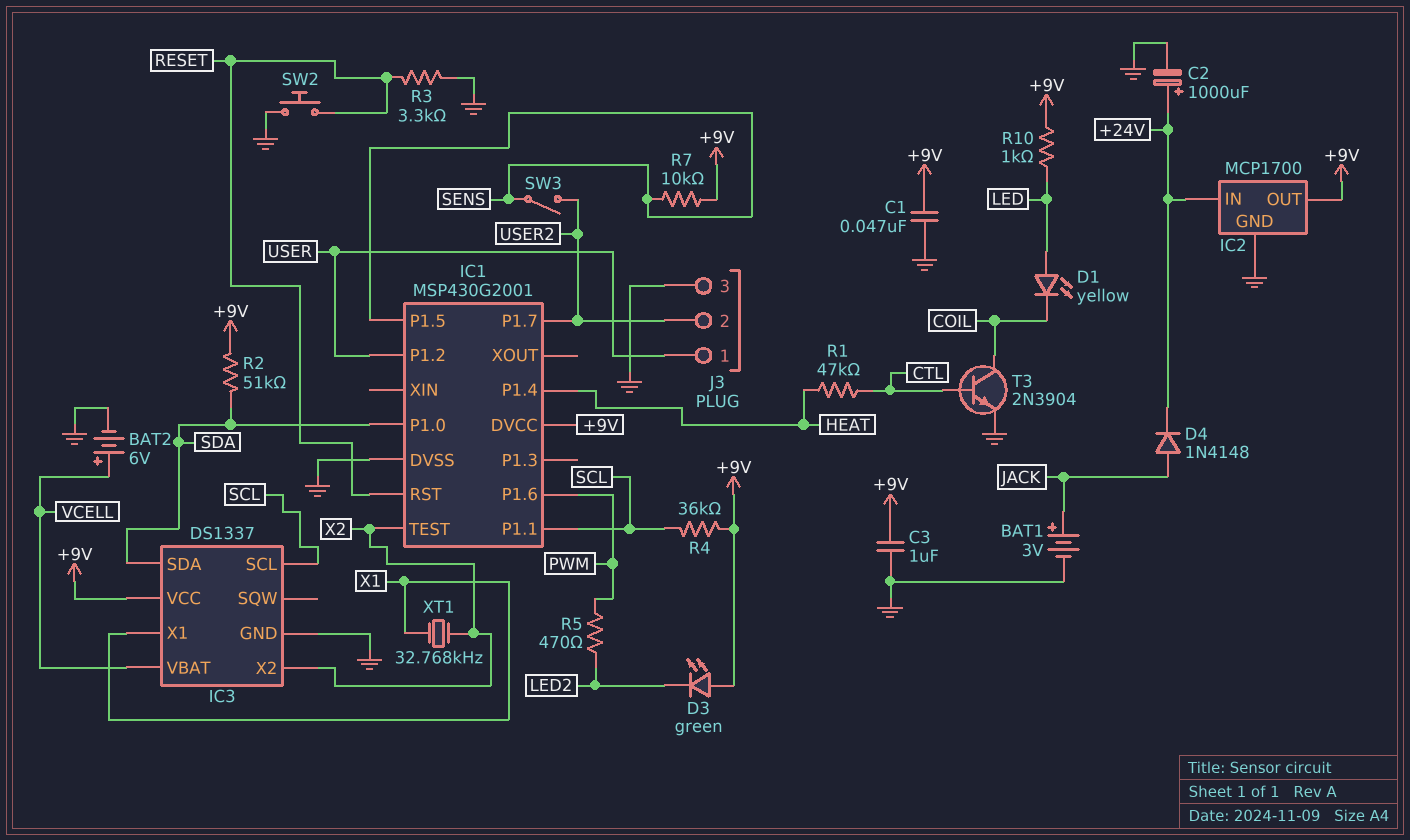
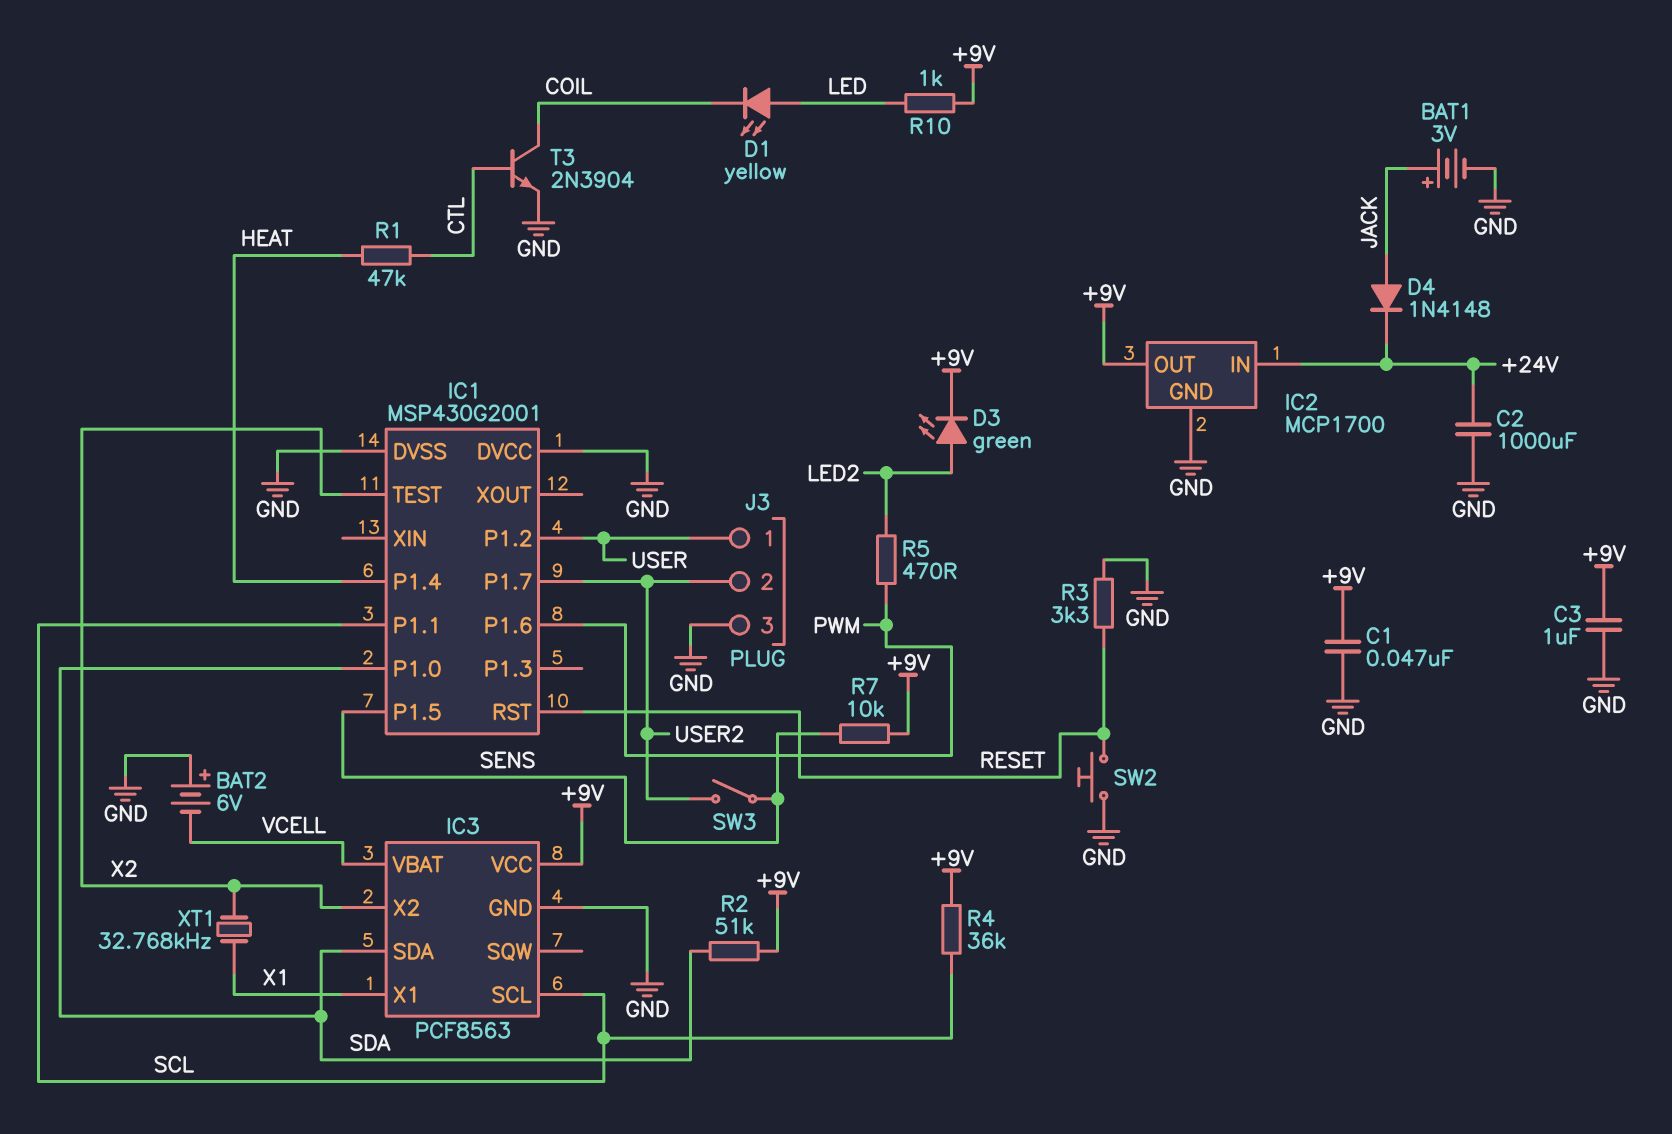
BAT2: 6V (plus VCELL, minus GND) -> 6V (plus GND, minus VCELL)
C2: 1000uF (plus +24V, minus GND) -> 1000uF (+24V, GND)
D3: LED green (A +9V, K LED2) -> LED green (A LED2, K +9V)
IC1 pin DVCC: +9V -> GND
IC3: DS1337 -> PCF8563

